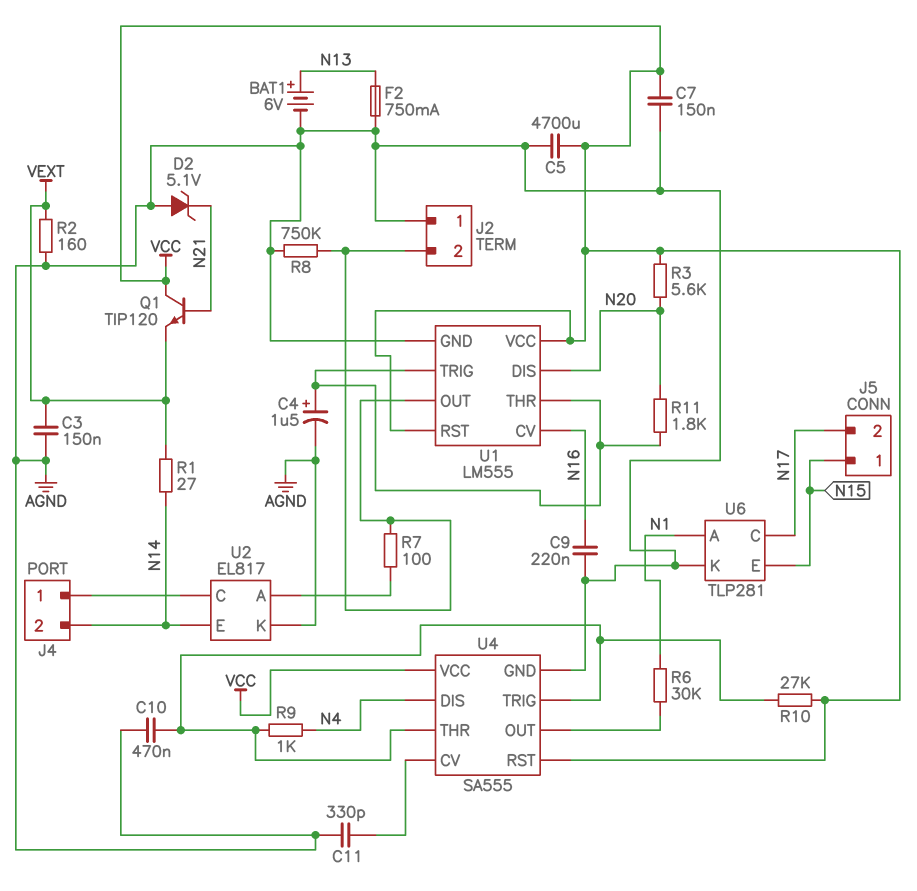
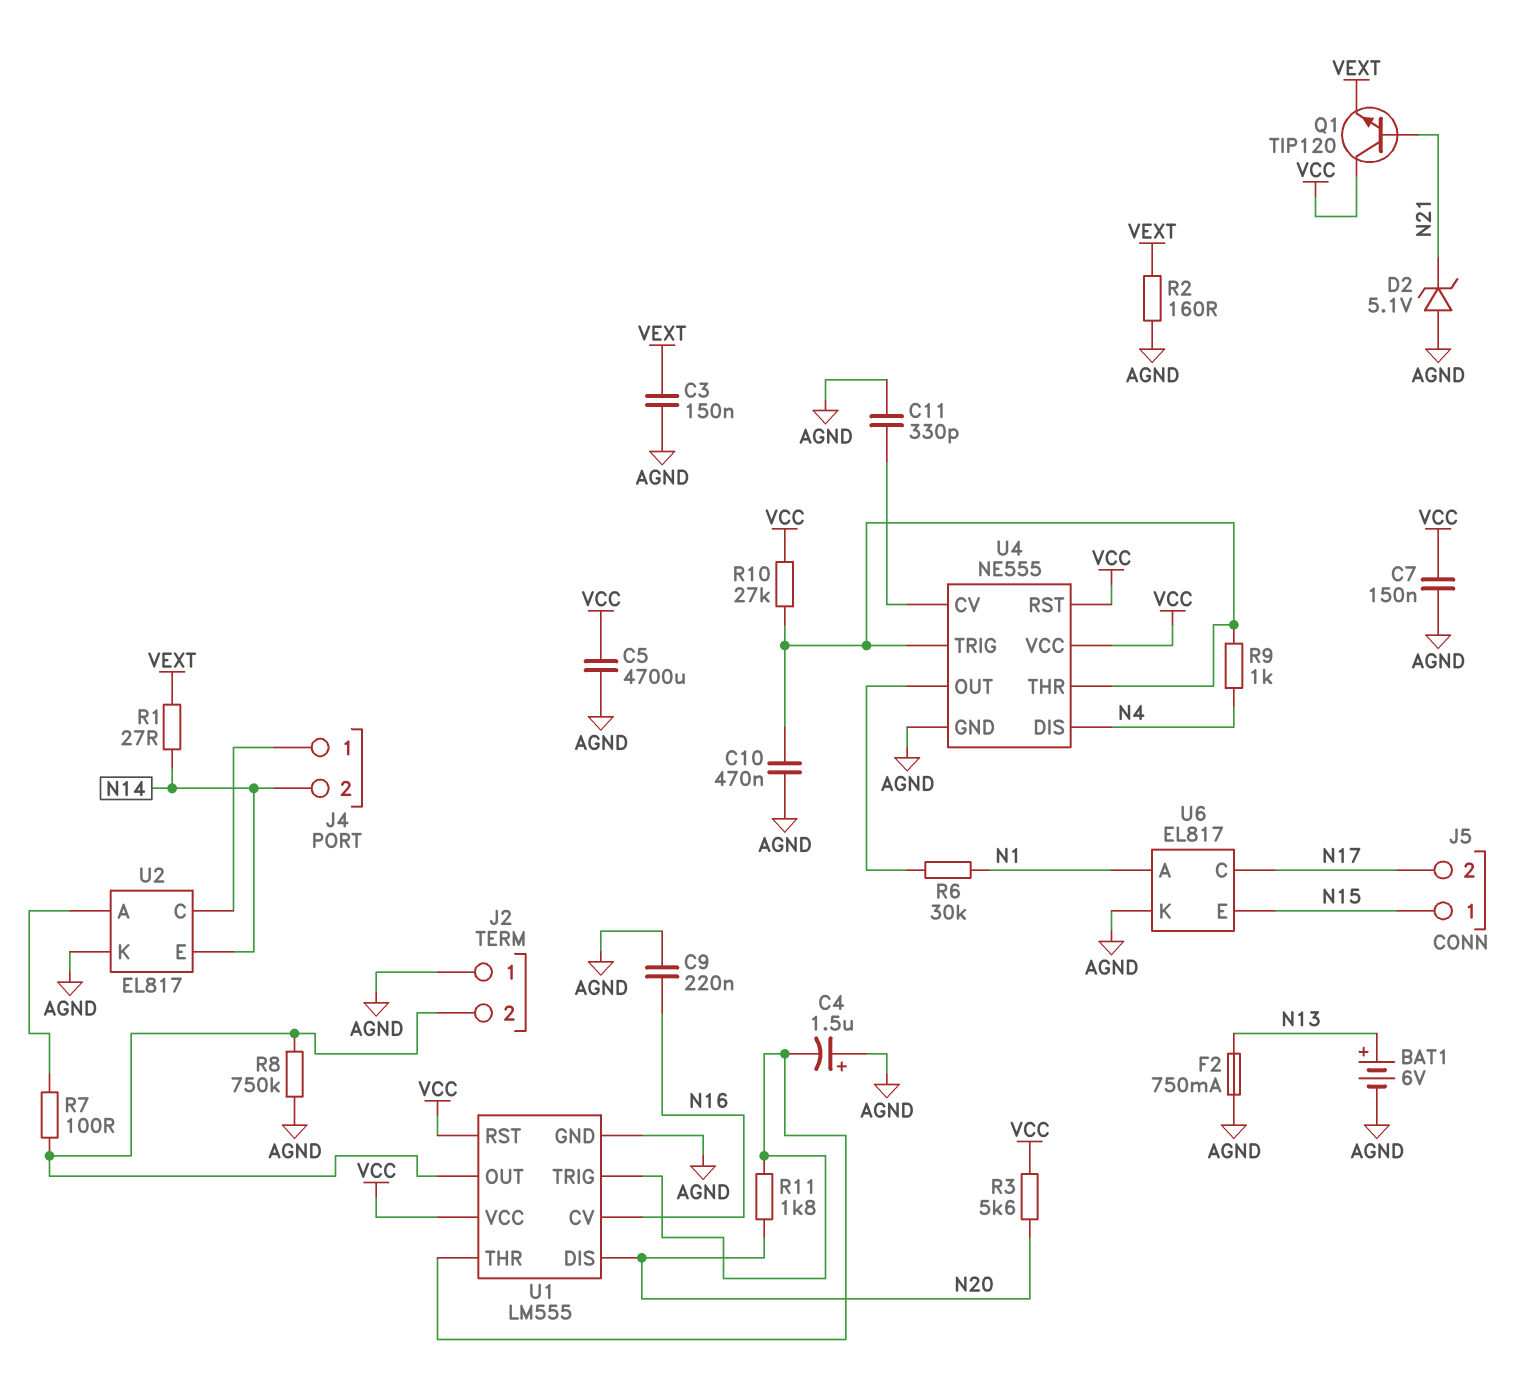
C4: 1.5uF (plus U1/THR, minus AGND) -> 1.5uF (plus AGND, minus U1/THR)
U4: SA555 -> NE555
U6: TLP281 -> EL817

